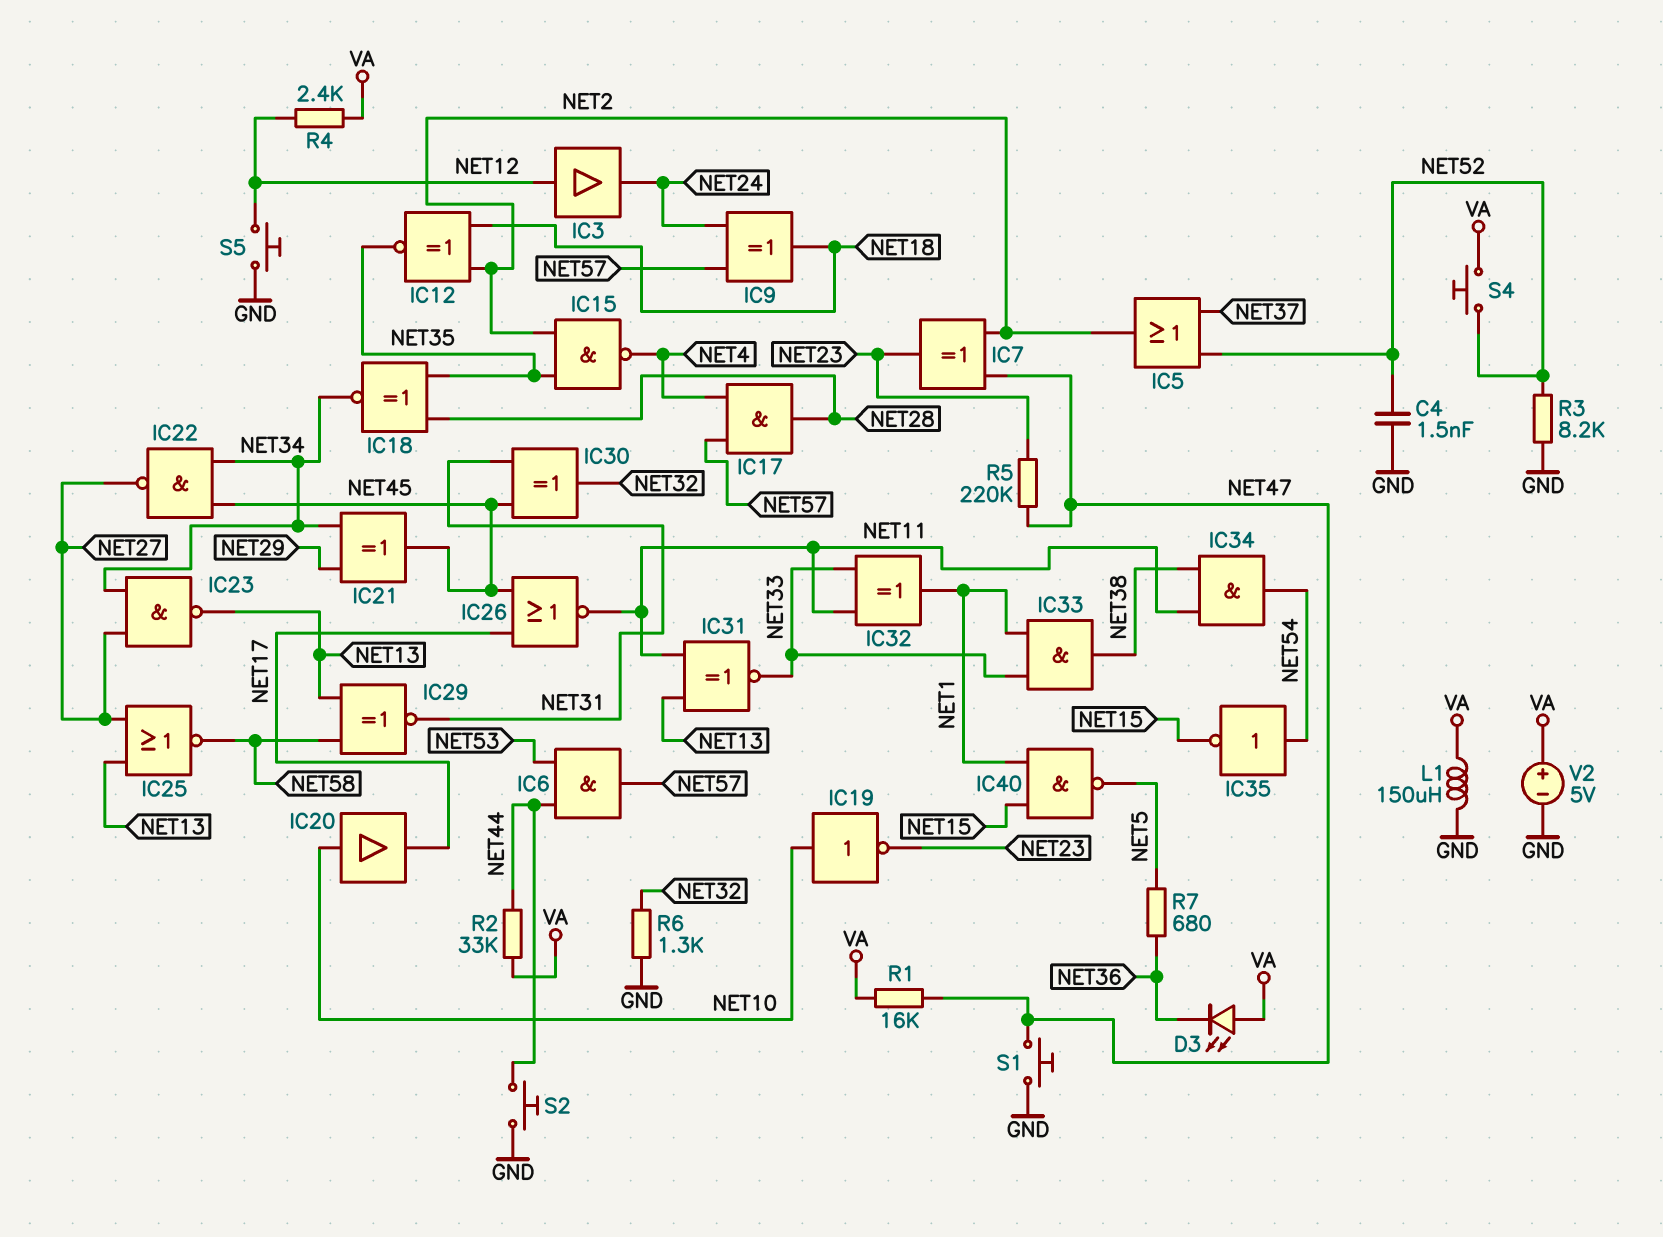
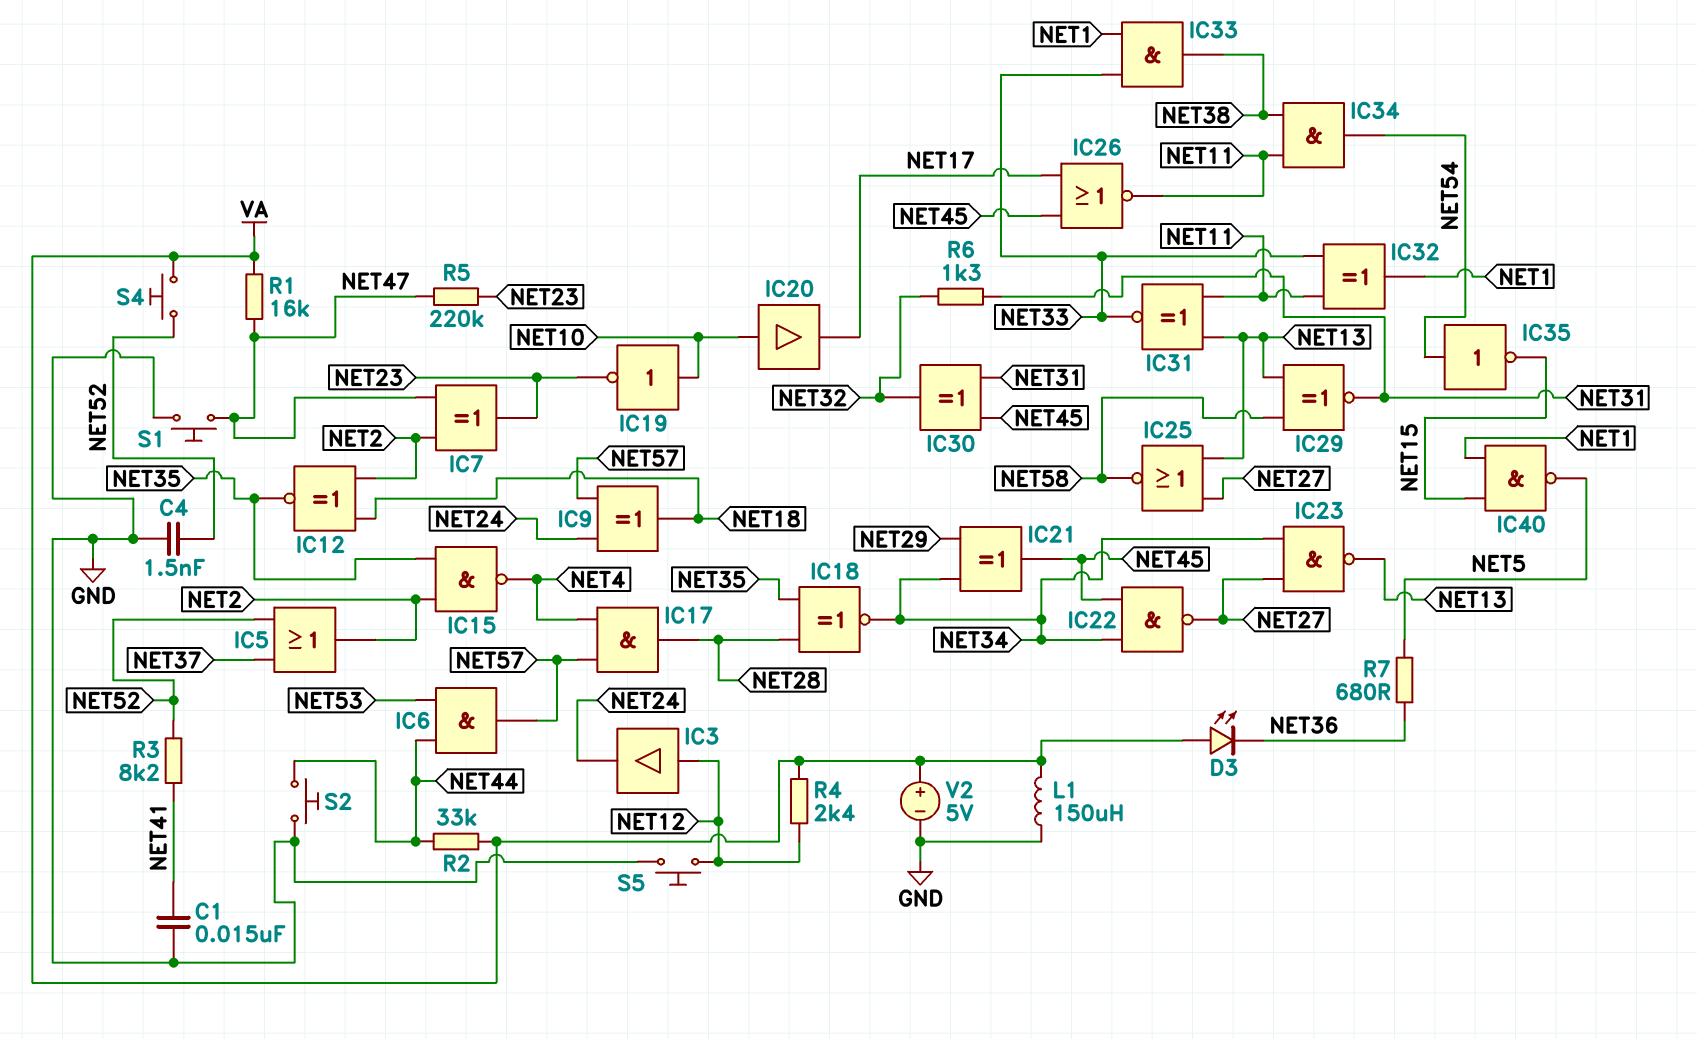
C1: none -> 15nF (GND, NET41)
R3: 8.2k (GND, NET52) -> 8.2k (NET41, NET52)
R6: 1.3k (GND, NET32) -> 1.3k (NET31, NET32)

